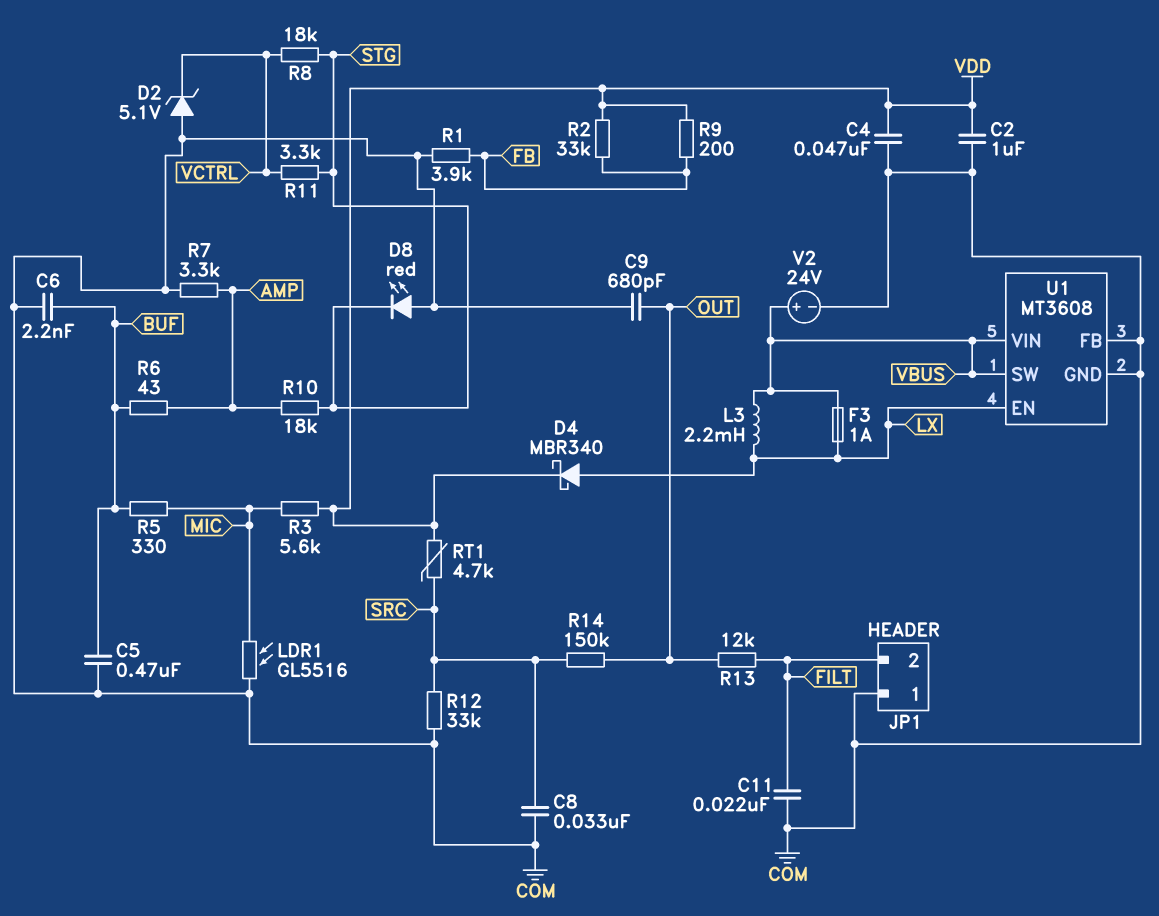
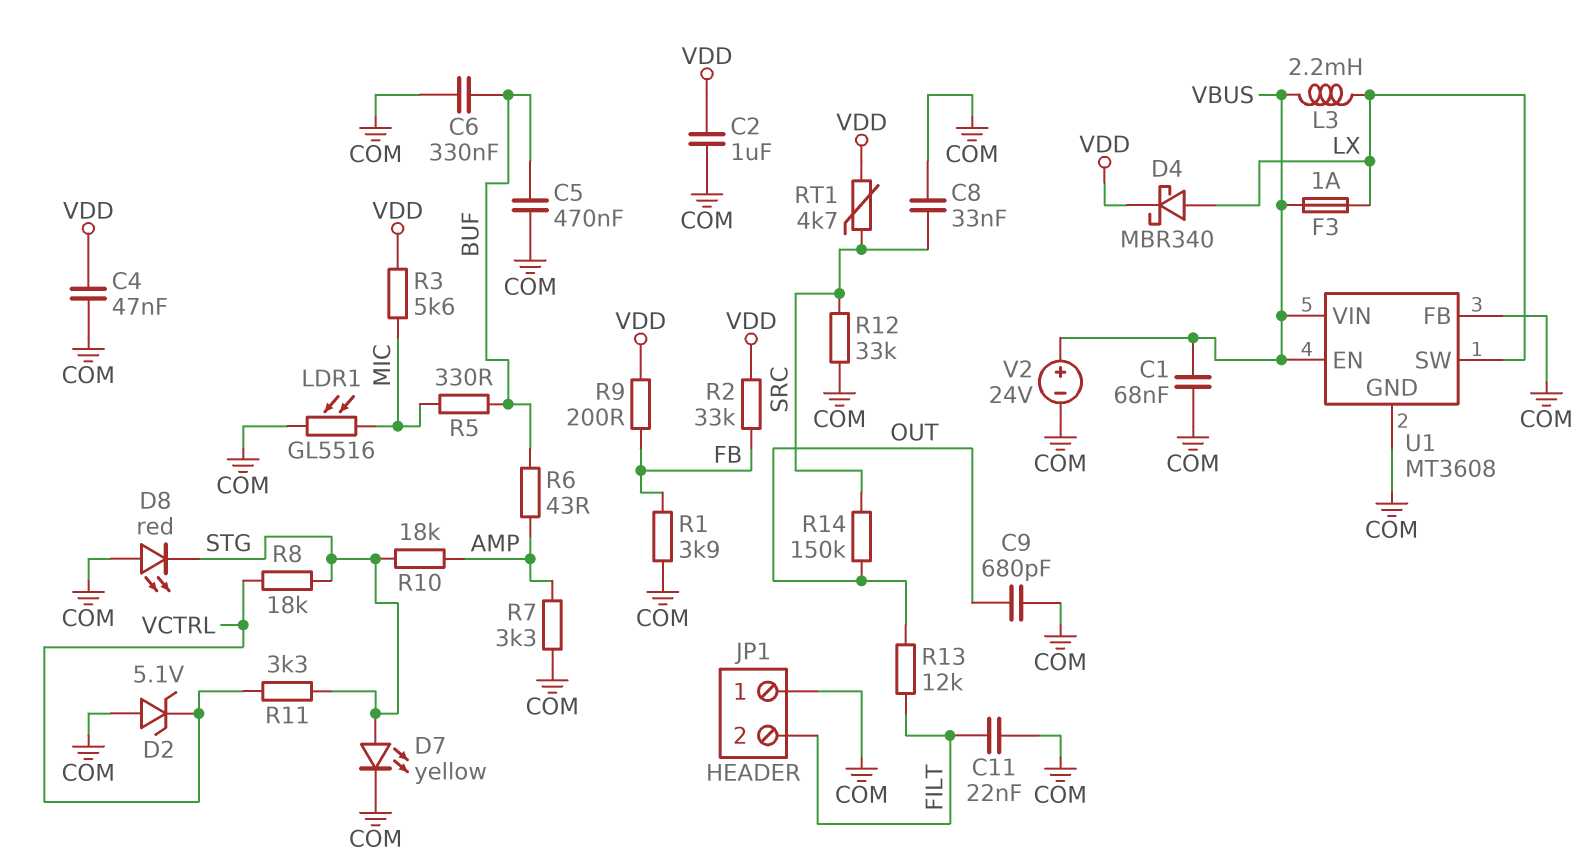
C1: none -> 68nF (COM, VBUS)
C6: 2.2nF (BUF, COM) -> 330nF (BUF, COM)
D7: none -> LED yellow (A STG, K COM)
U1 pin EN: LX -> VBUS
U1 pin SW: VBUS -> LX

